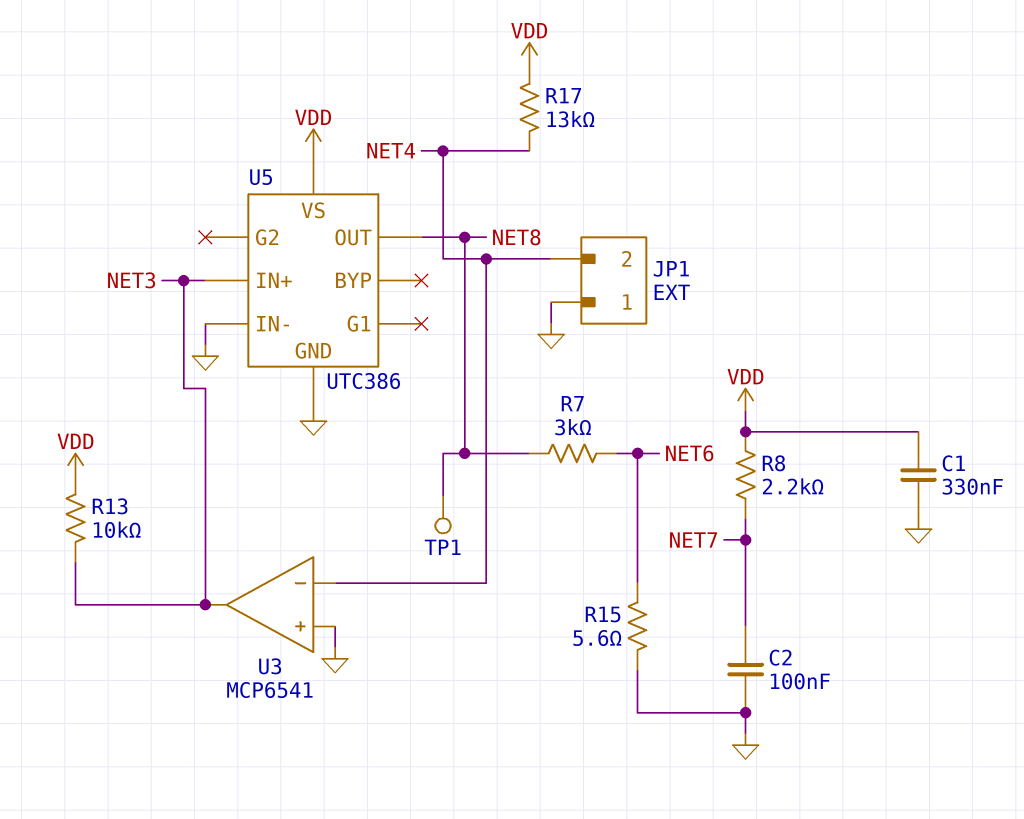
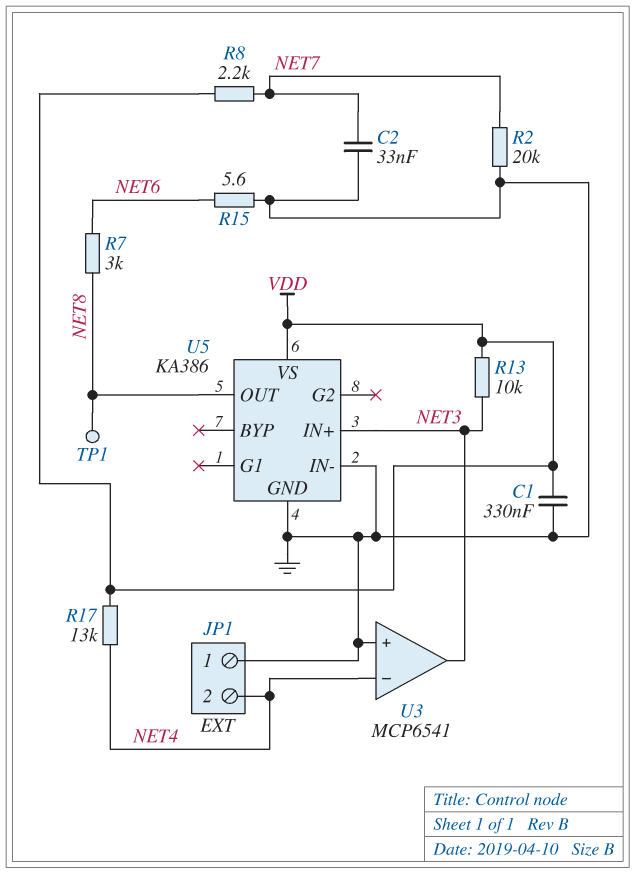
C2: 100nF (GND, NET7) -> 33nF (GND, NET7)
R2: none -> 20k (GND, NET7)
U5: UTC386 -> KA386

